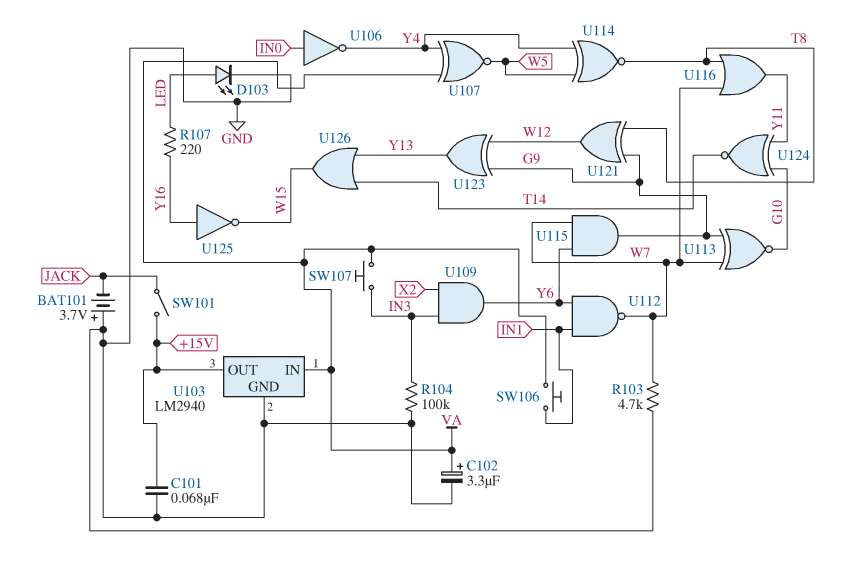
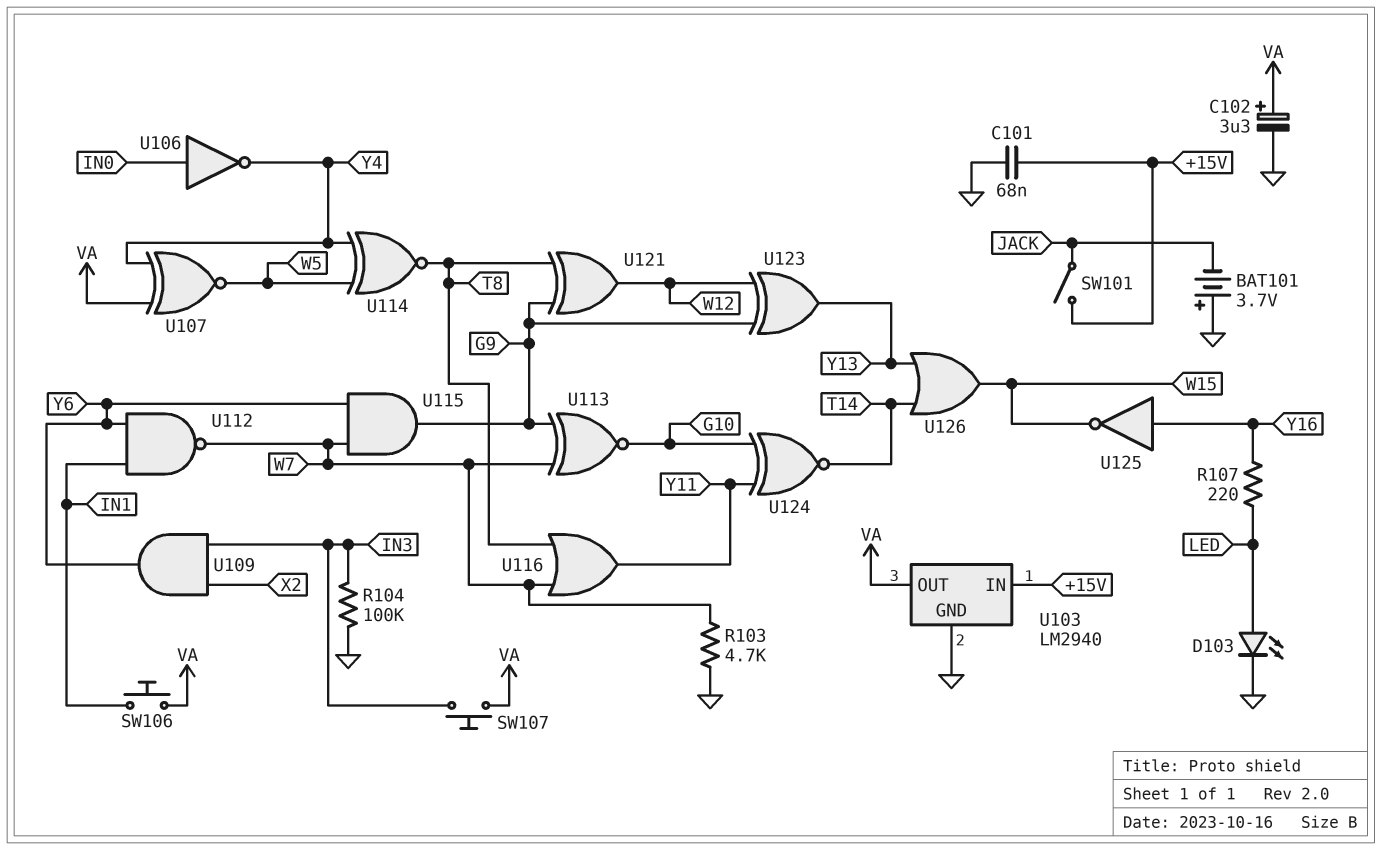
U103 pin IN: VA -> +15V
U103 pin OUT: +15V -> VA

